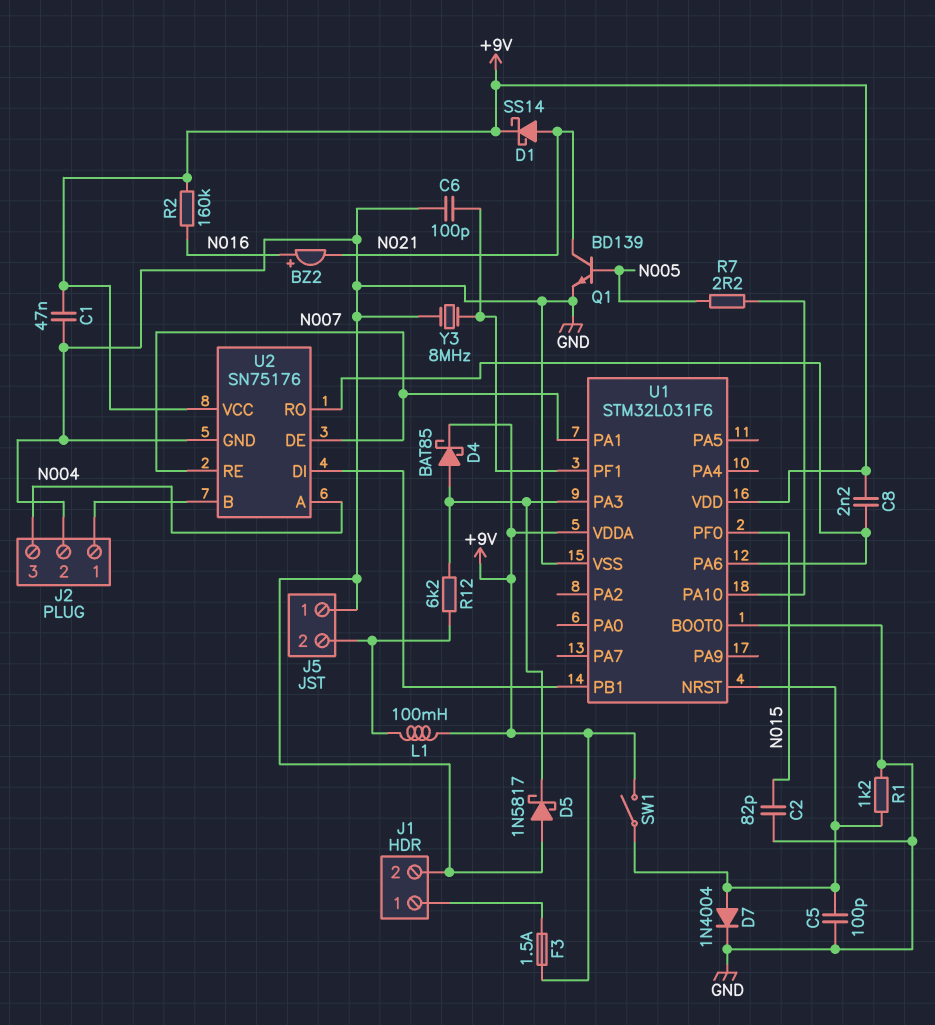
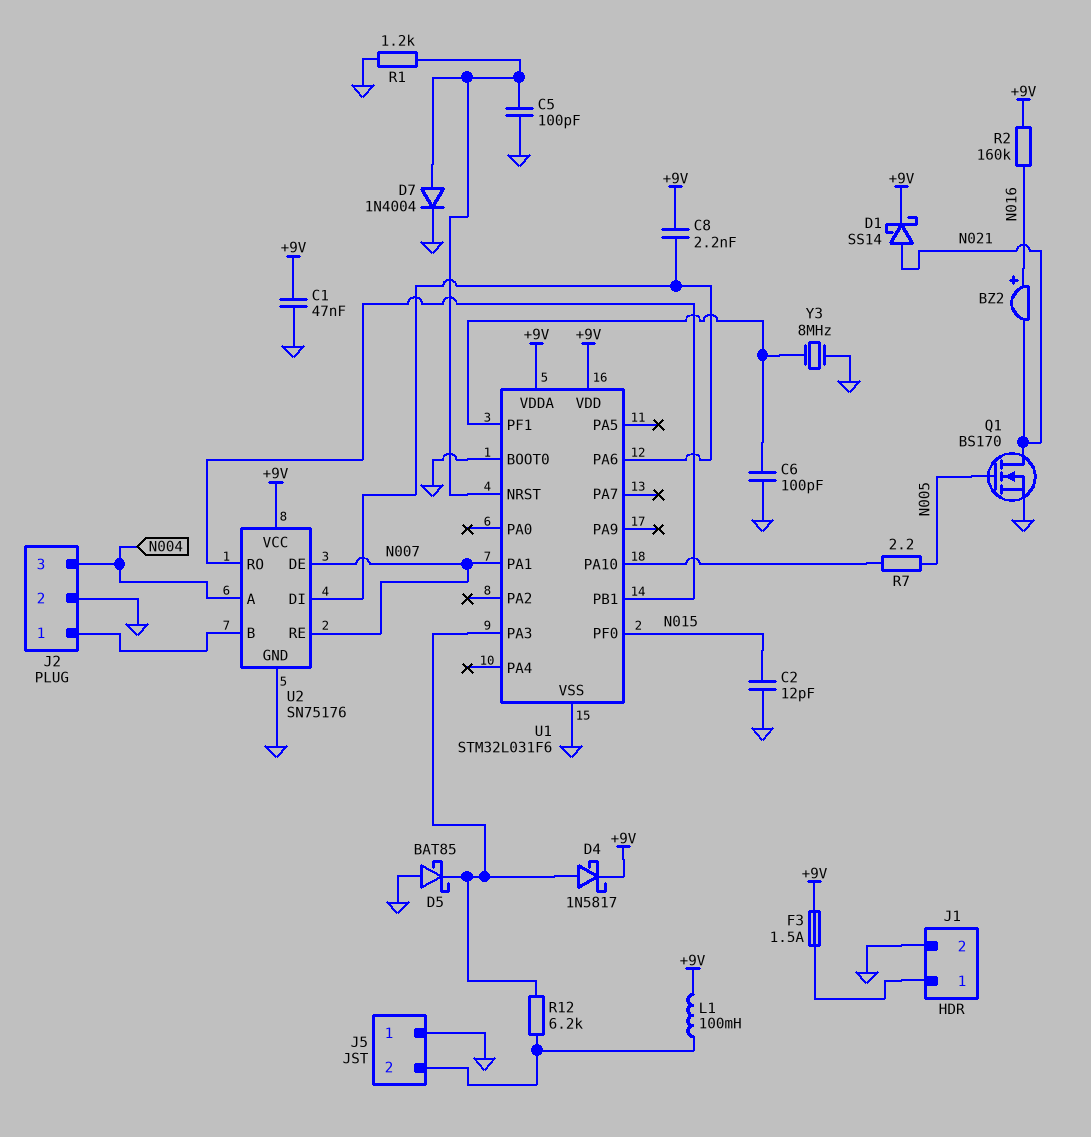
C2: 82pF (GND, N015) -> 12pF (GND, N015)
D4: schottky BAT85 (A U1/PA3, K +9V) -> schottky 1N5817 (A U1/PA3, K +9V)
D5: schottky 1N5817 (A GND, K U1/PA3) -> schottky BAT85 (A GND, K U1/PA3)
Q1: NPN BD139 (B N005, C N021, E GND) -> NMOS BS170 (G N005, D N021, S GND)
SW1: switch (+9V, U1/NRST) -> none
U2 pin DI: U1/PB1 -> U1/PA6
U2 pin RO: U1/PA6 -> U1/PB1

